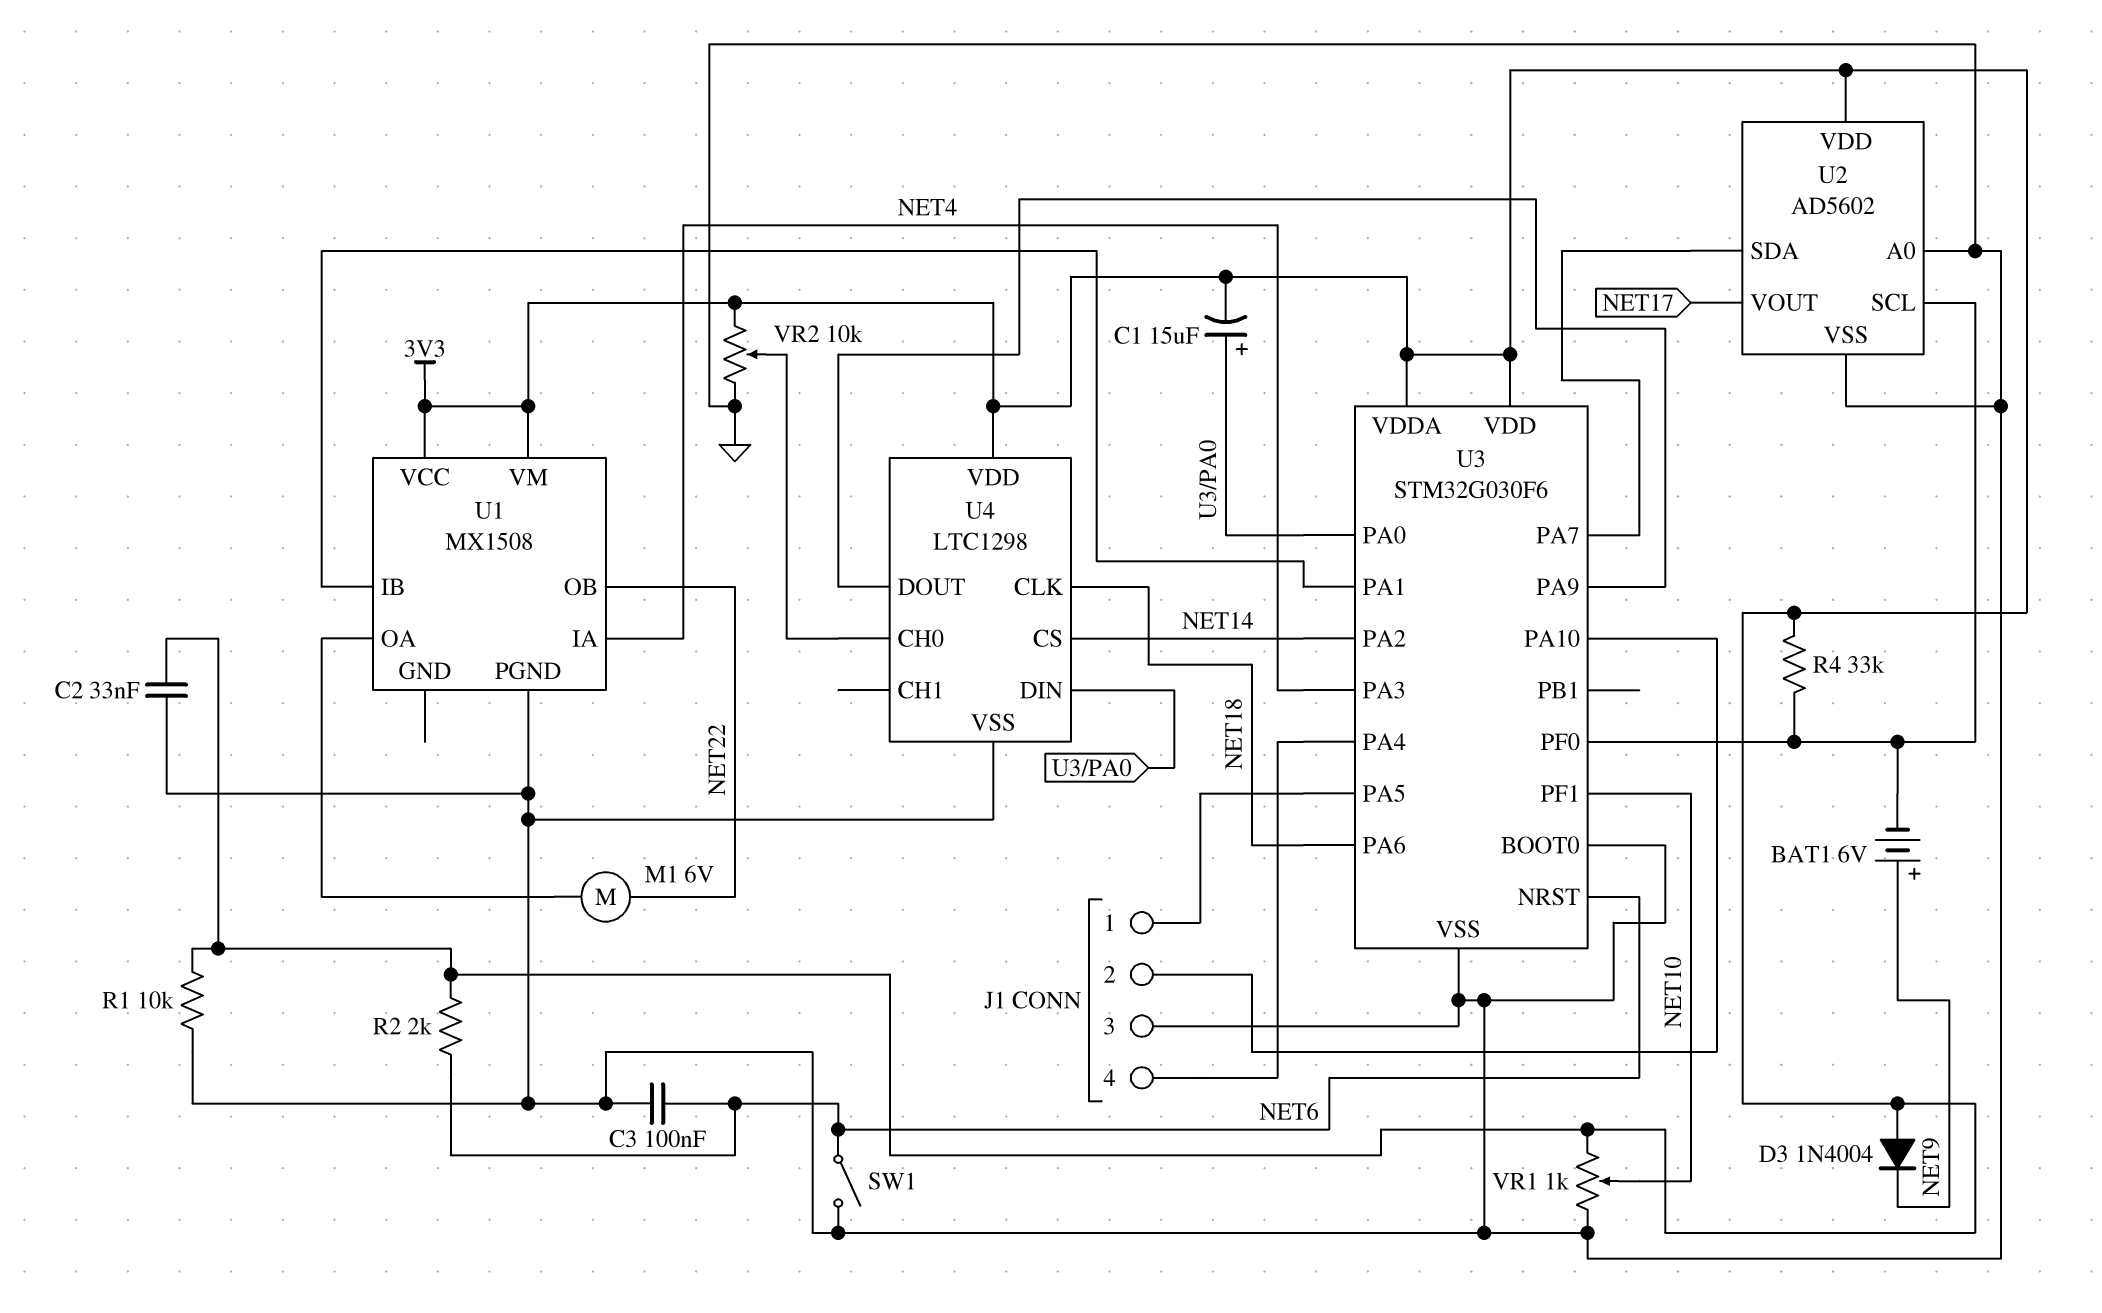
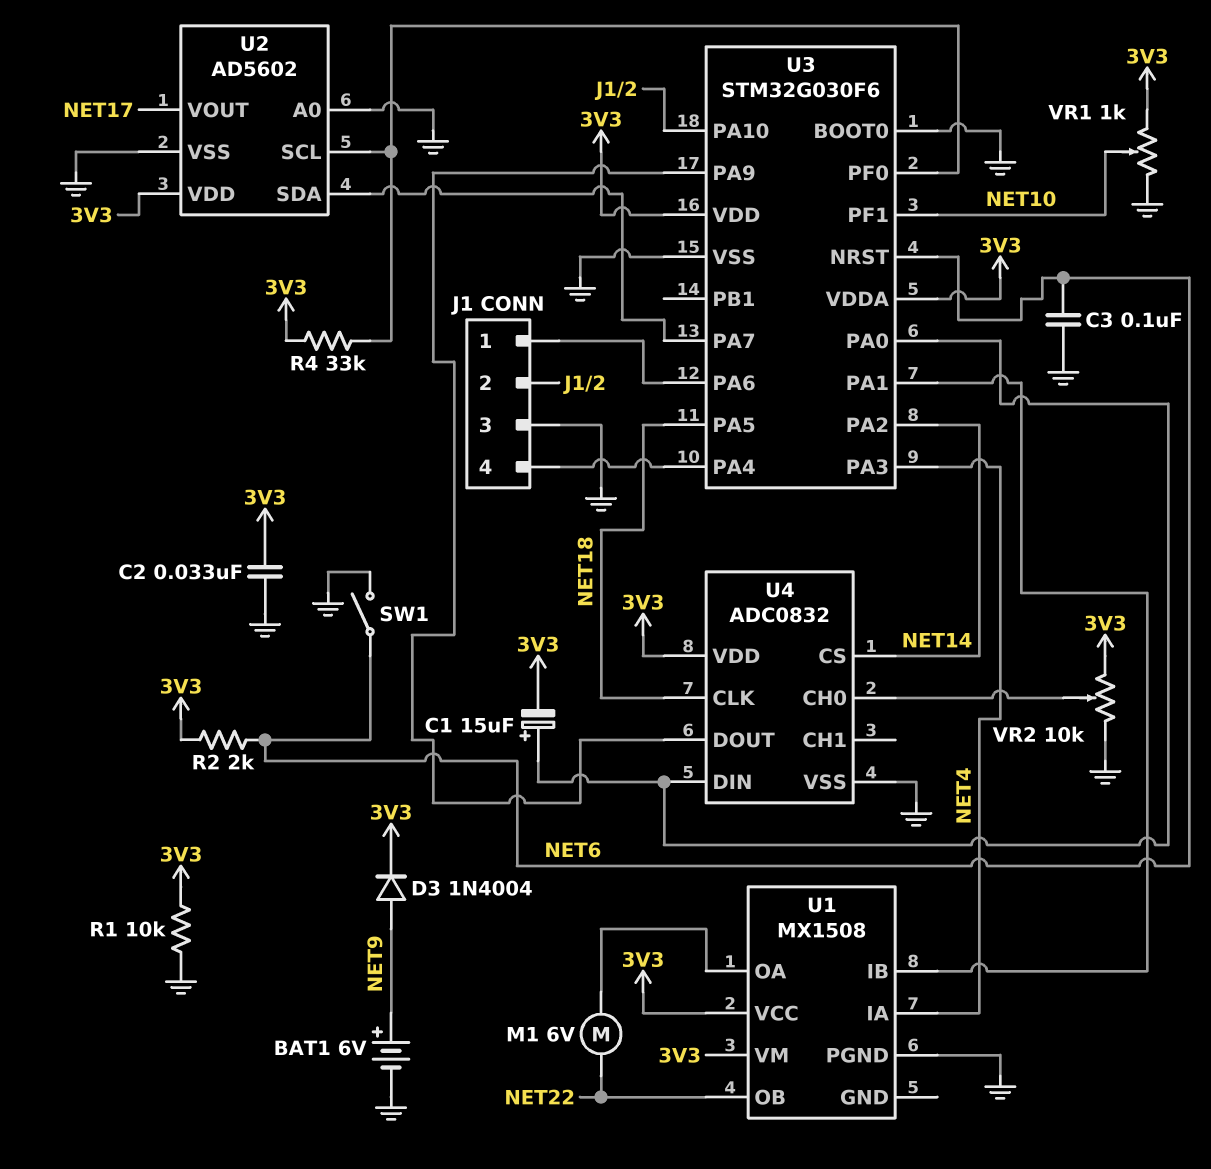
BAT1: 6V (plus NET9, minus U2/SCL) -> 6V (plus NET9, minus GND)
D3: diode 1N4004 (A 3V3, K NET9) -> diode 1N4004 (A NET9, K 3V3)
U3 pin PA5: J1/1 -> NET18
U3 pin PA6: NET18 -> J1/1
U4: LTC1298 -> ADC0832

